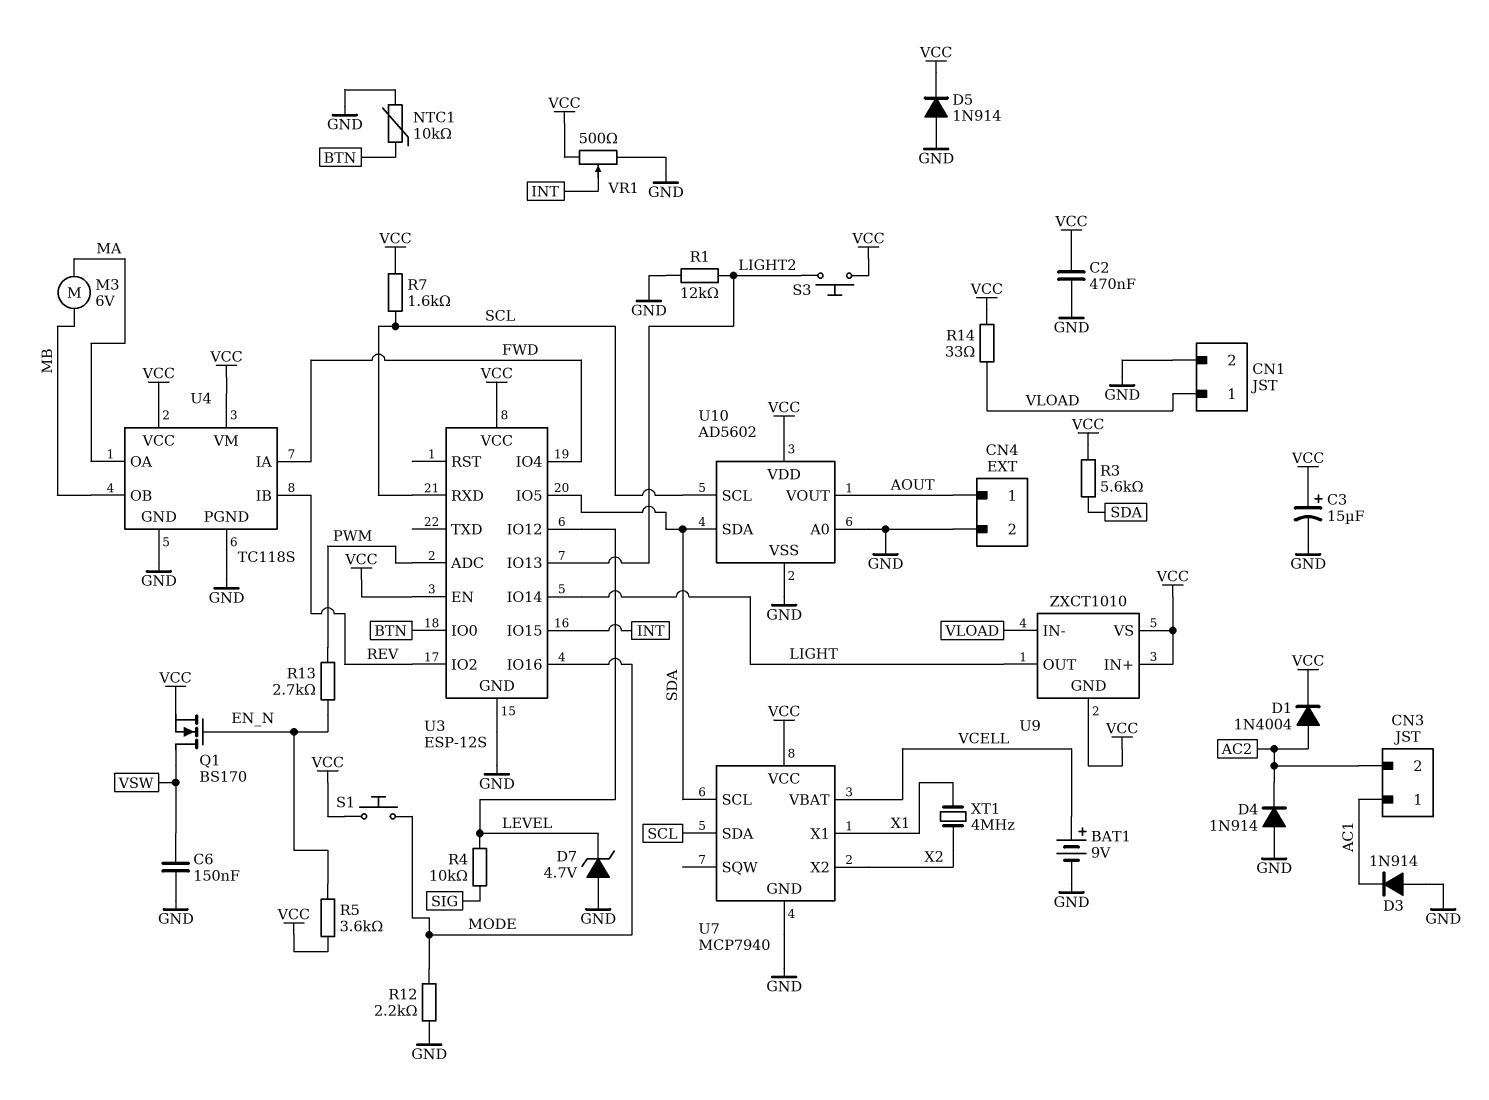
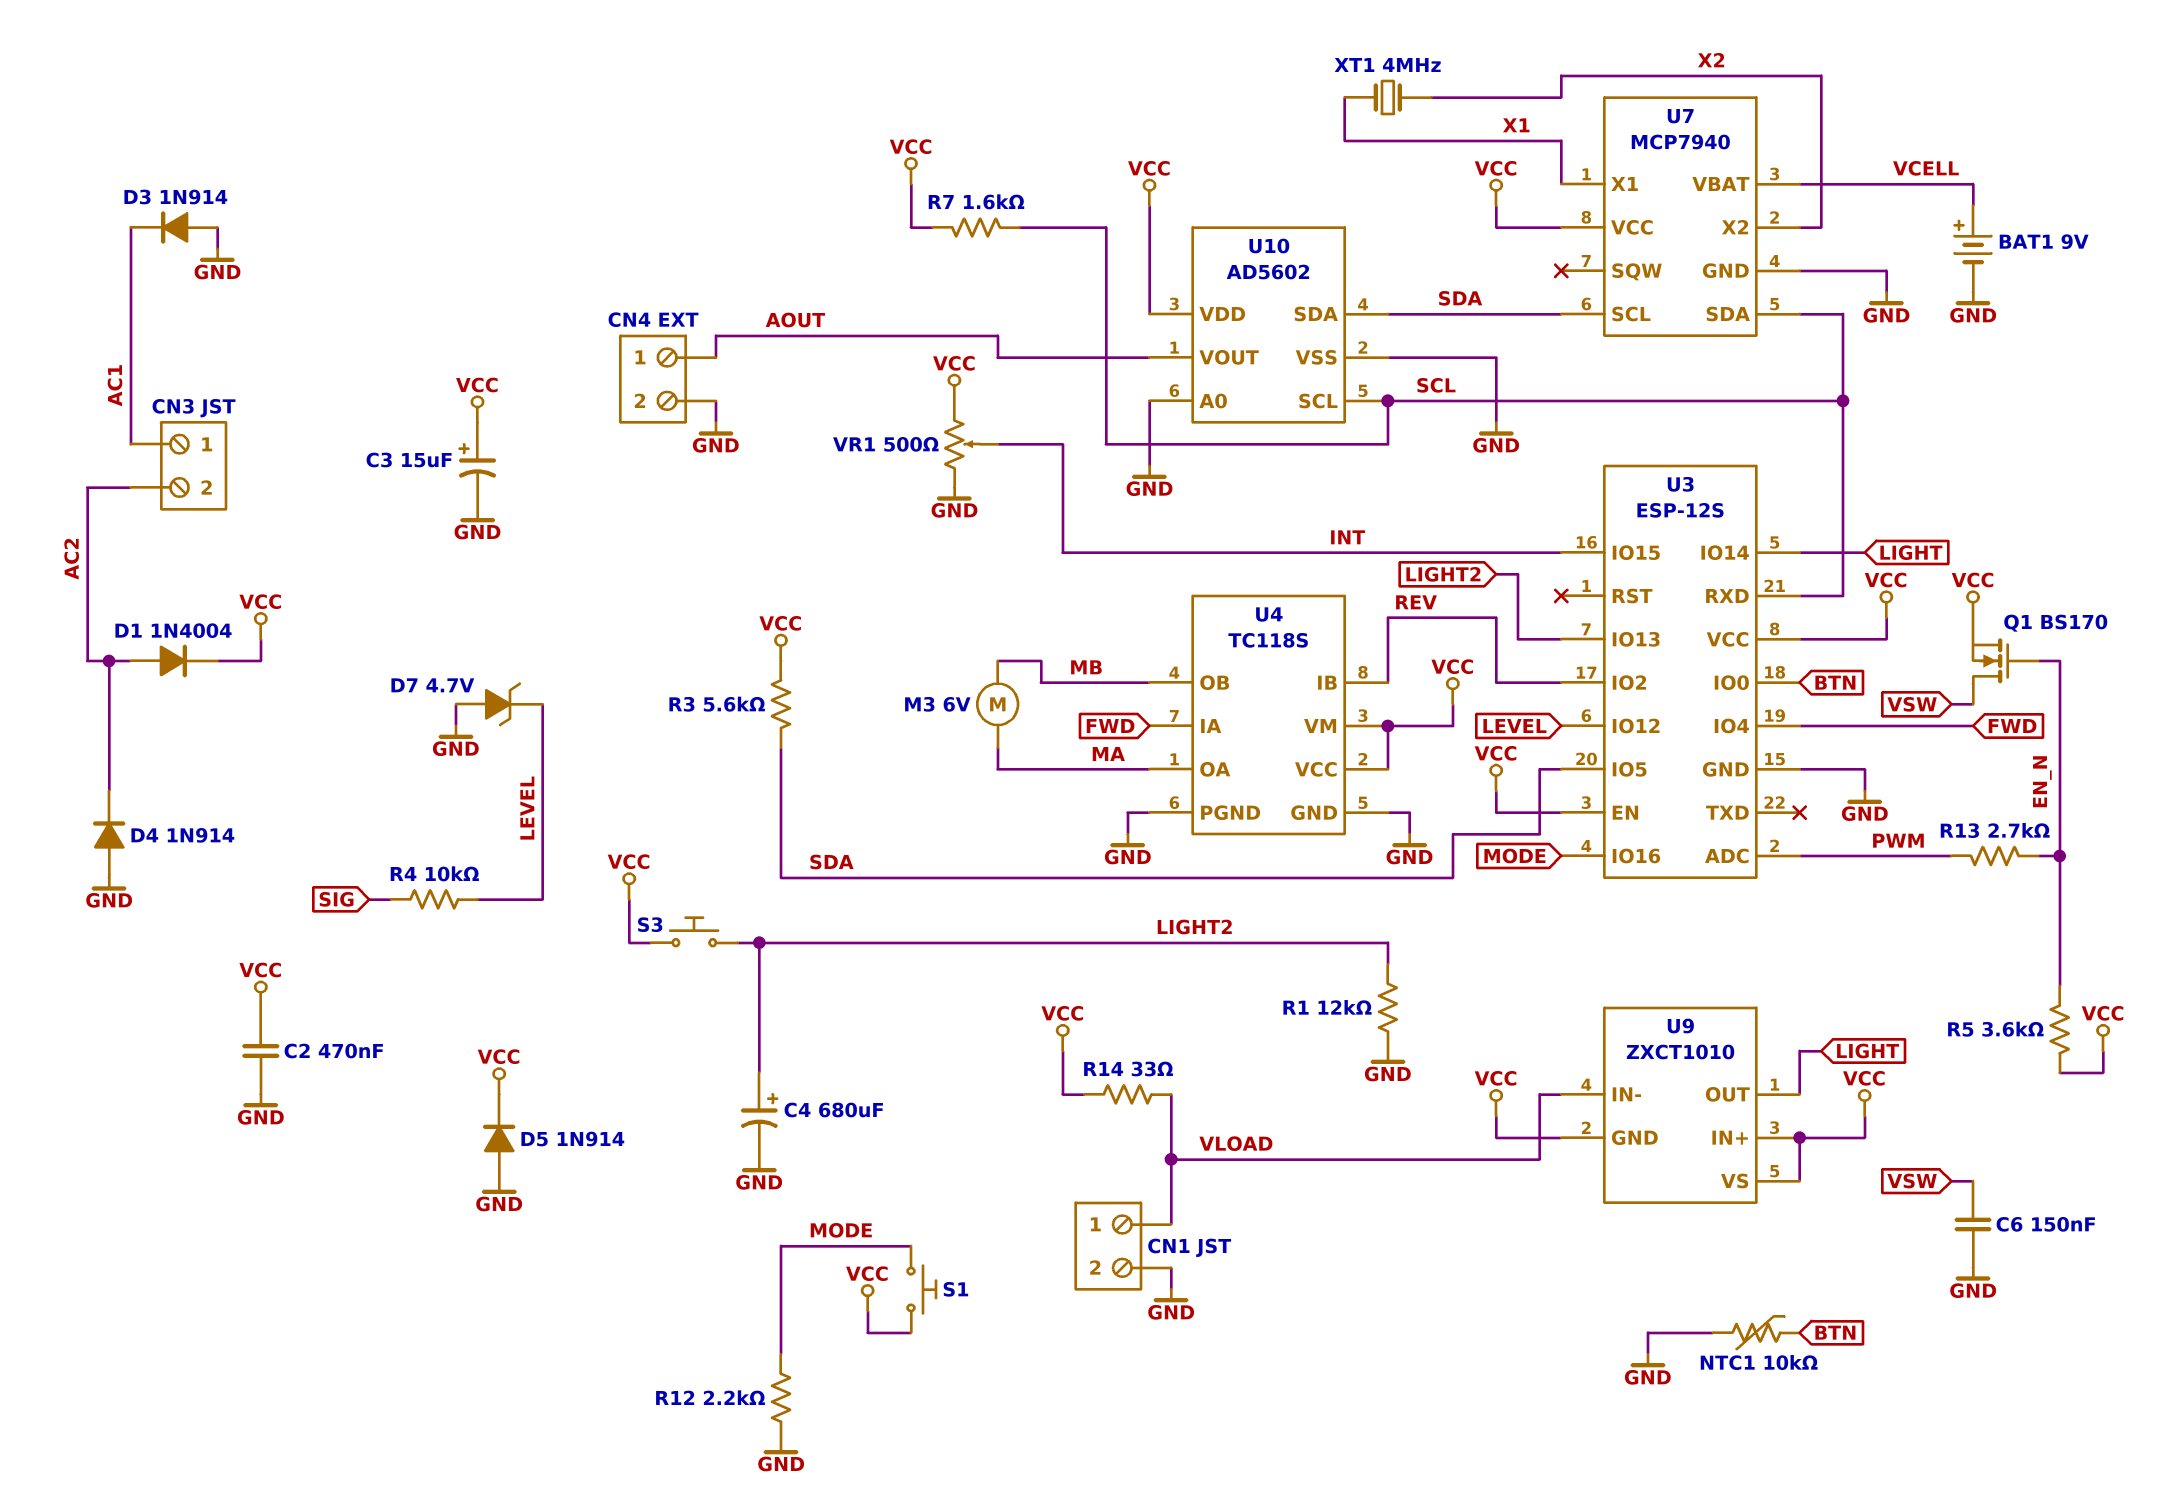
C4: none -> 680uF (plus LIGHT2, minus GND)

